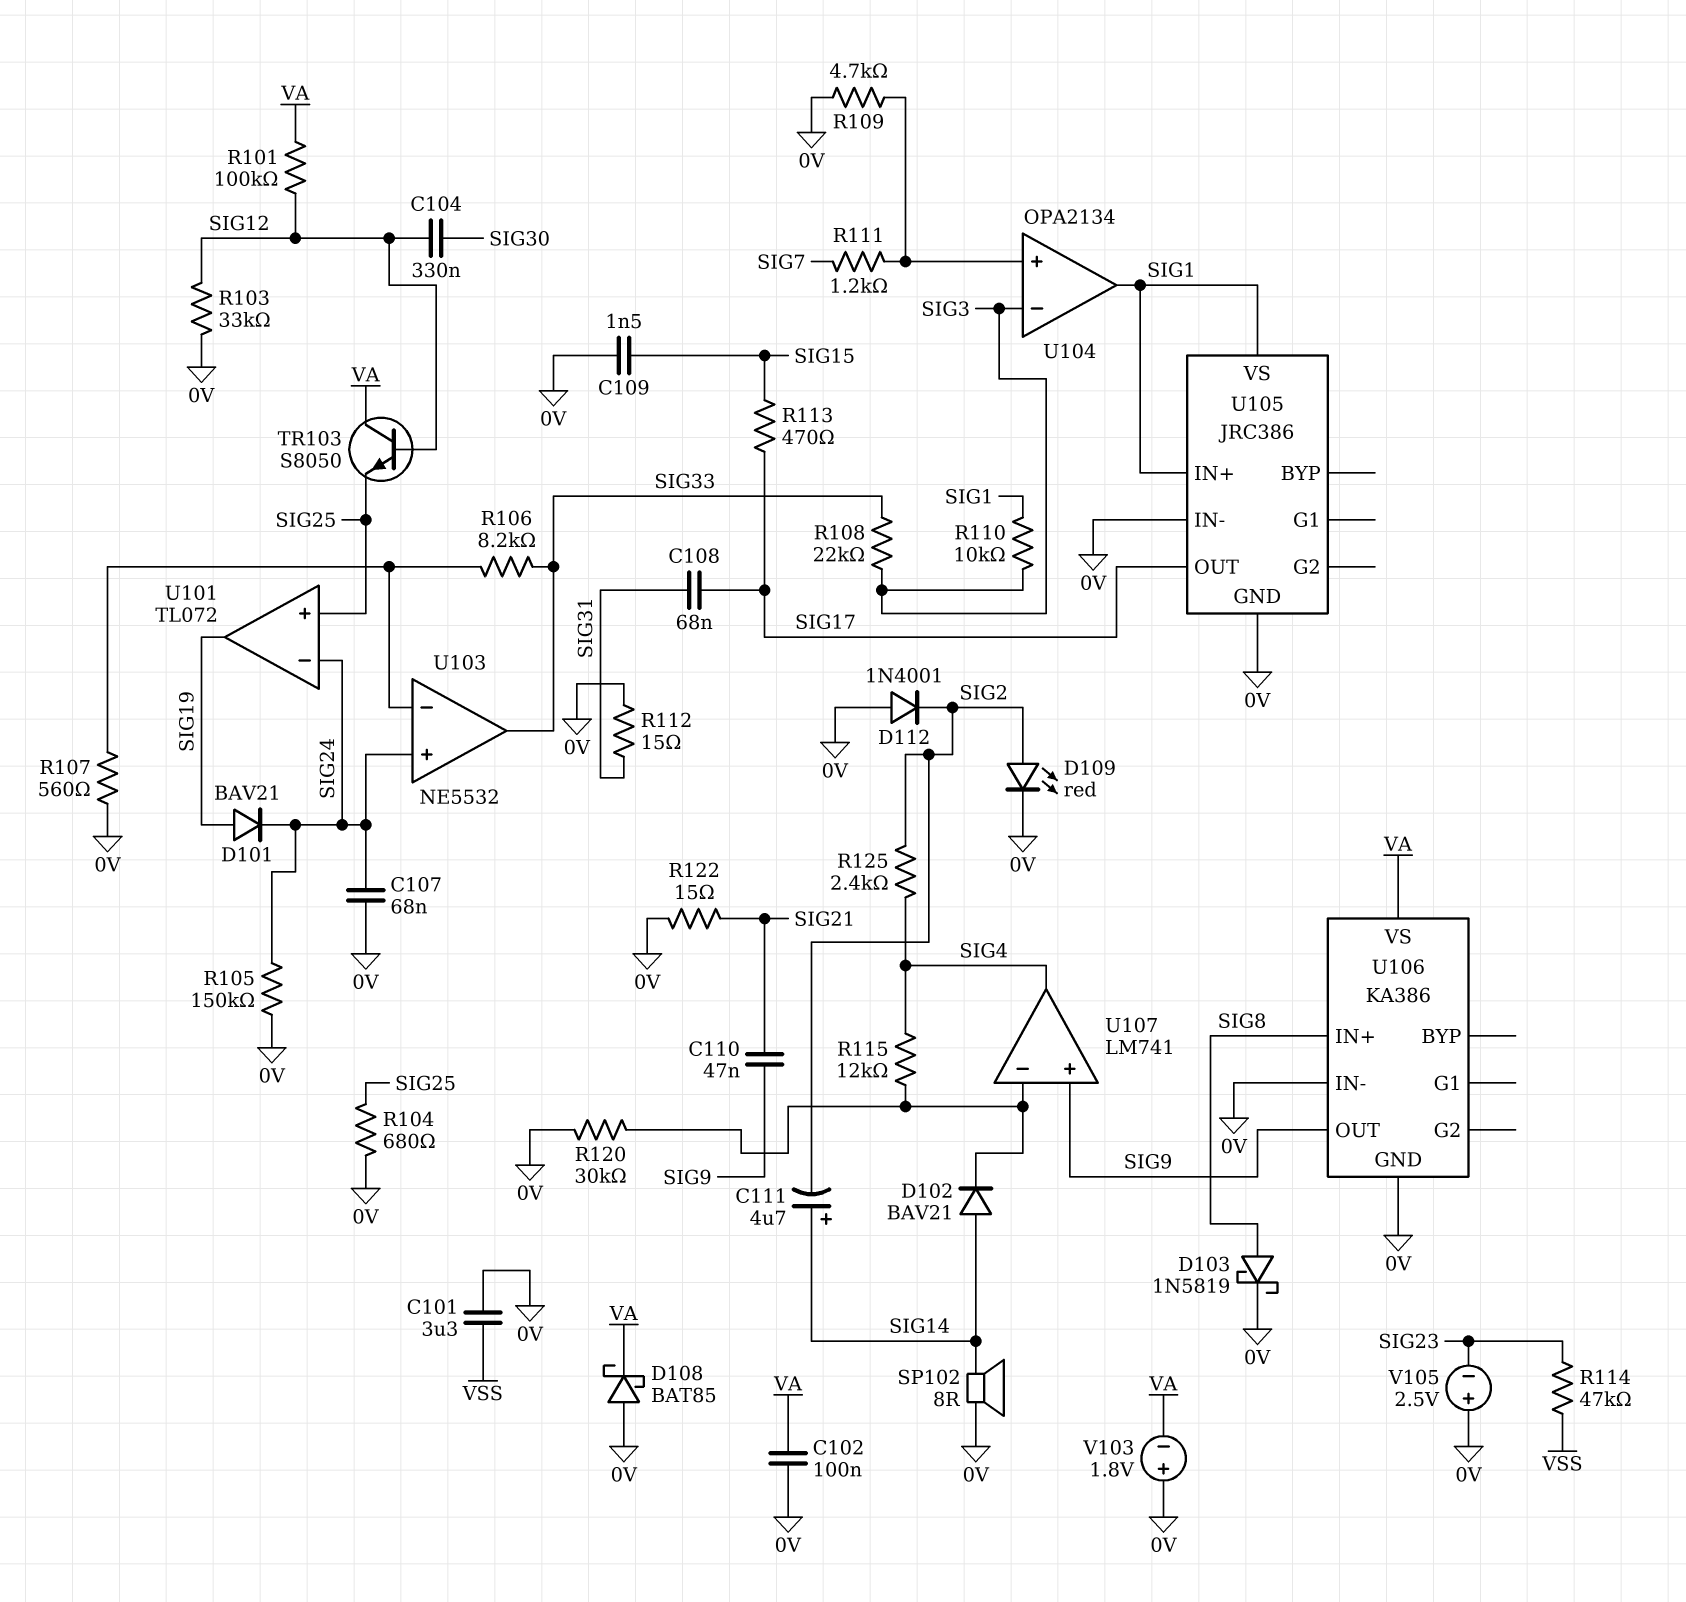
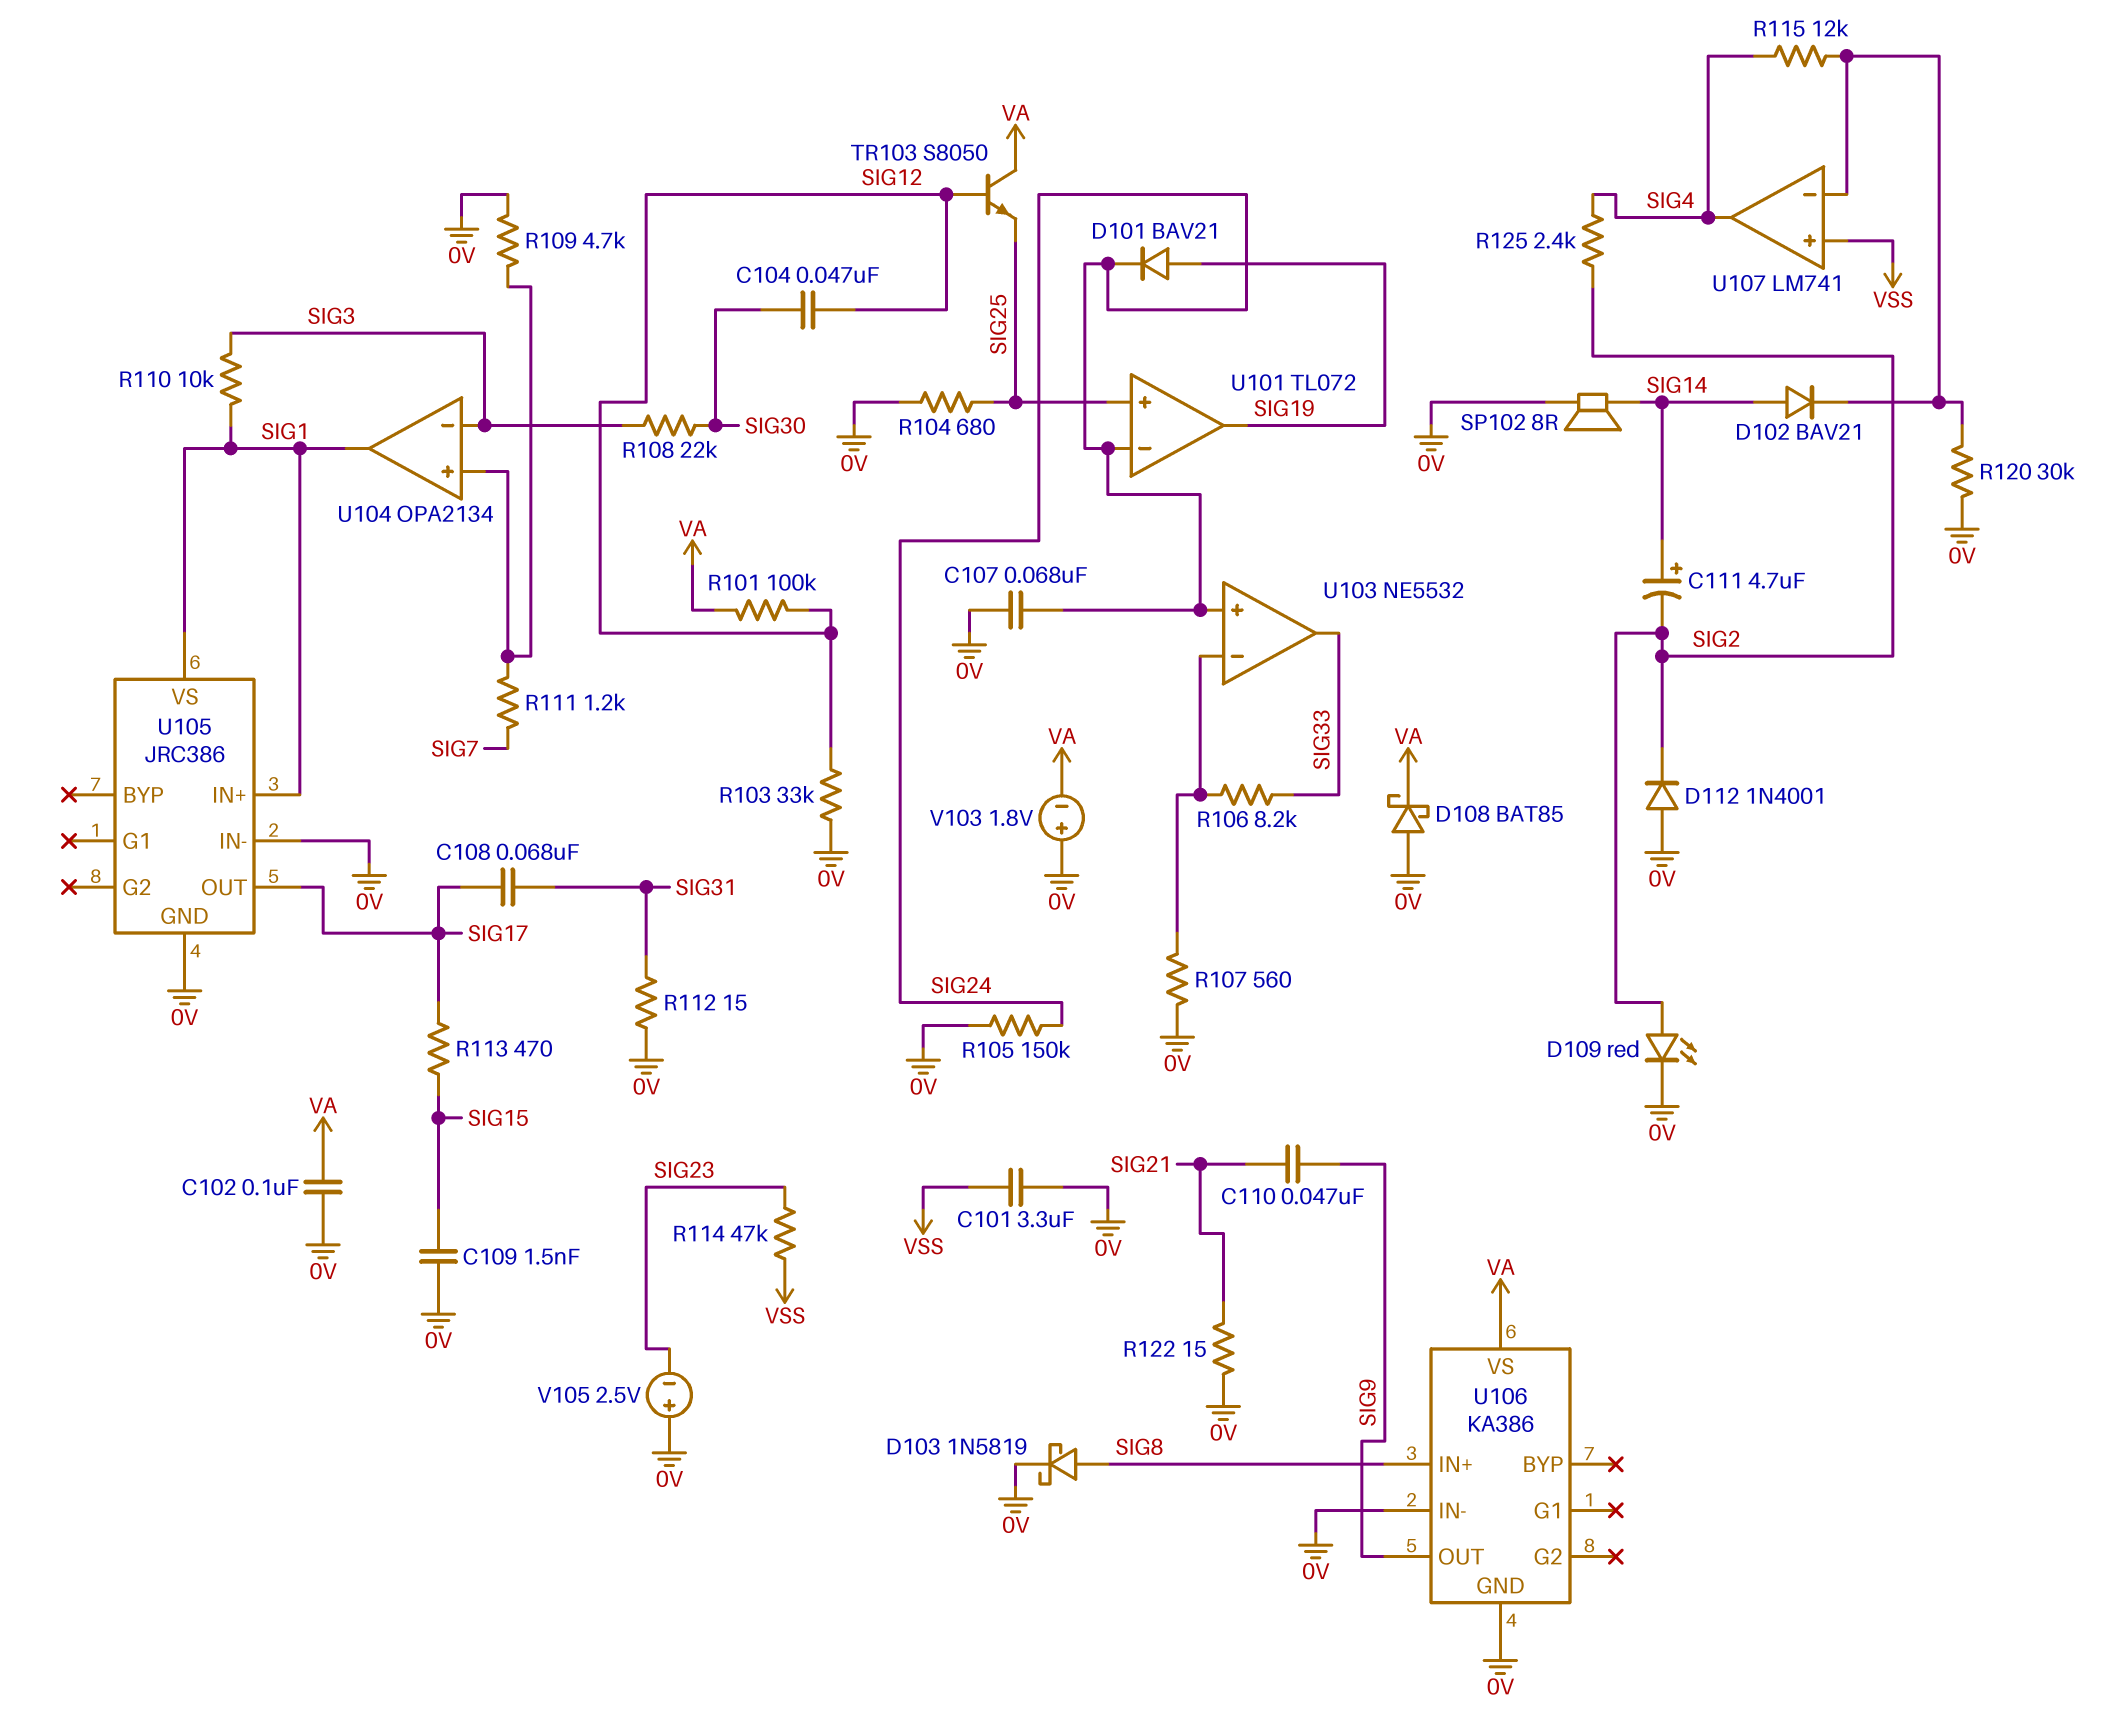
C104: 330nF (SIG12, SIG30) -> 47nF (SIG12, SIG30)
R108: 22k (SIG3, SIG33) -> 22k (SIG3, SIG30)
U107 pin in+: SIG9 -> VSS

